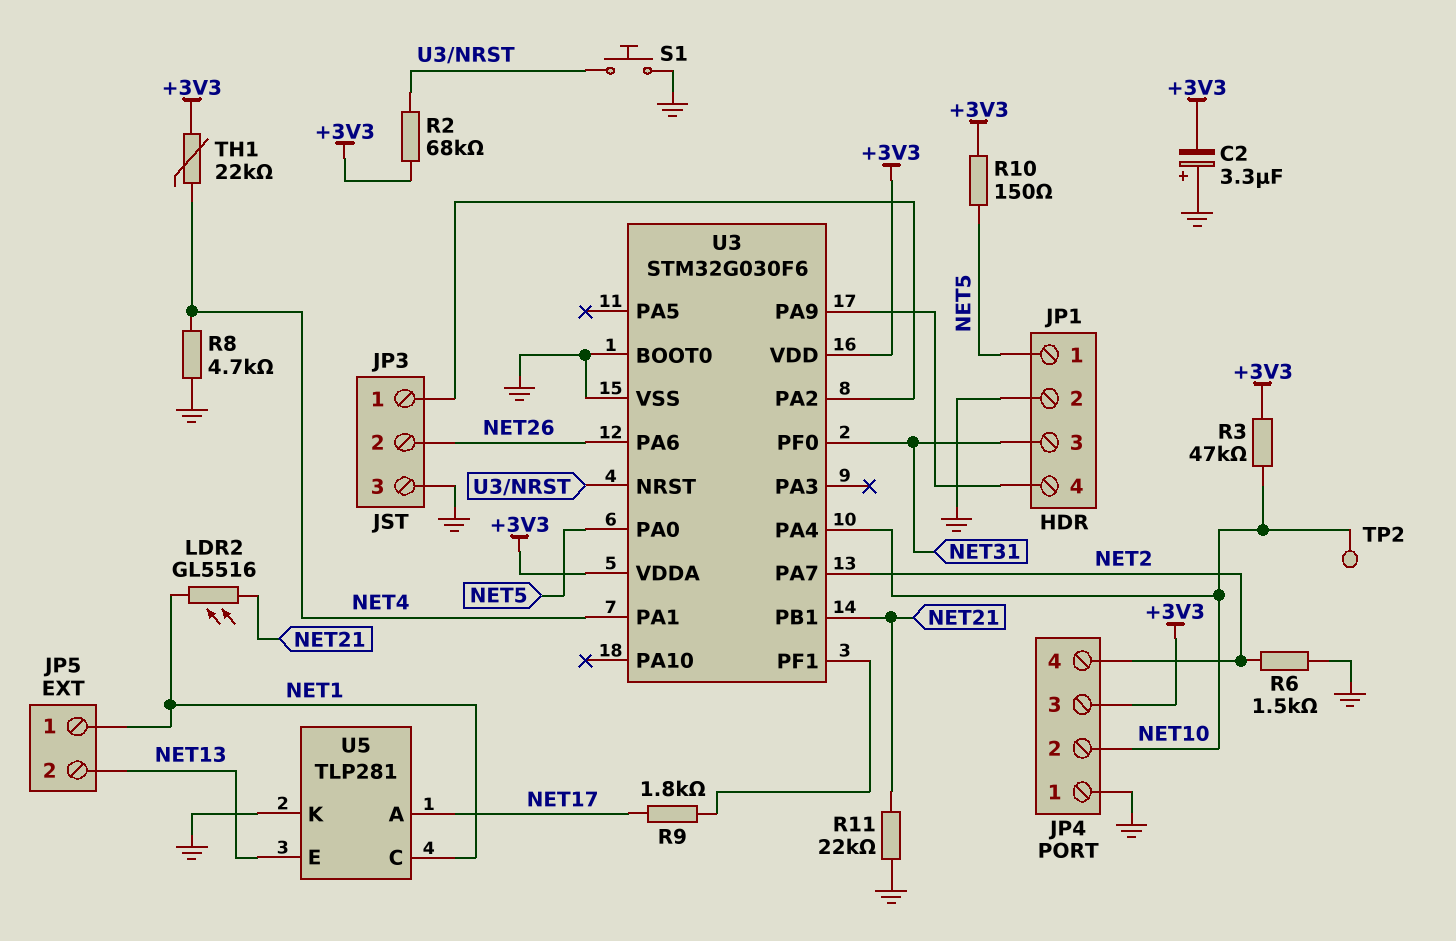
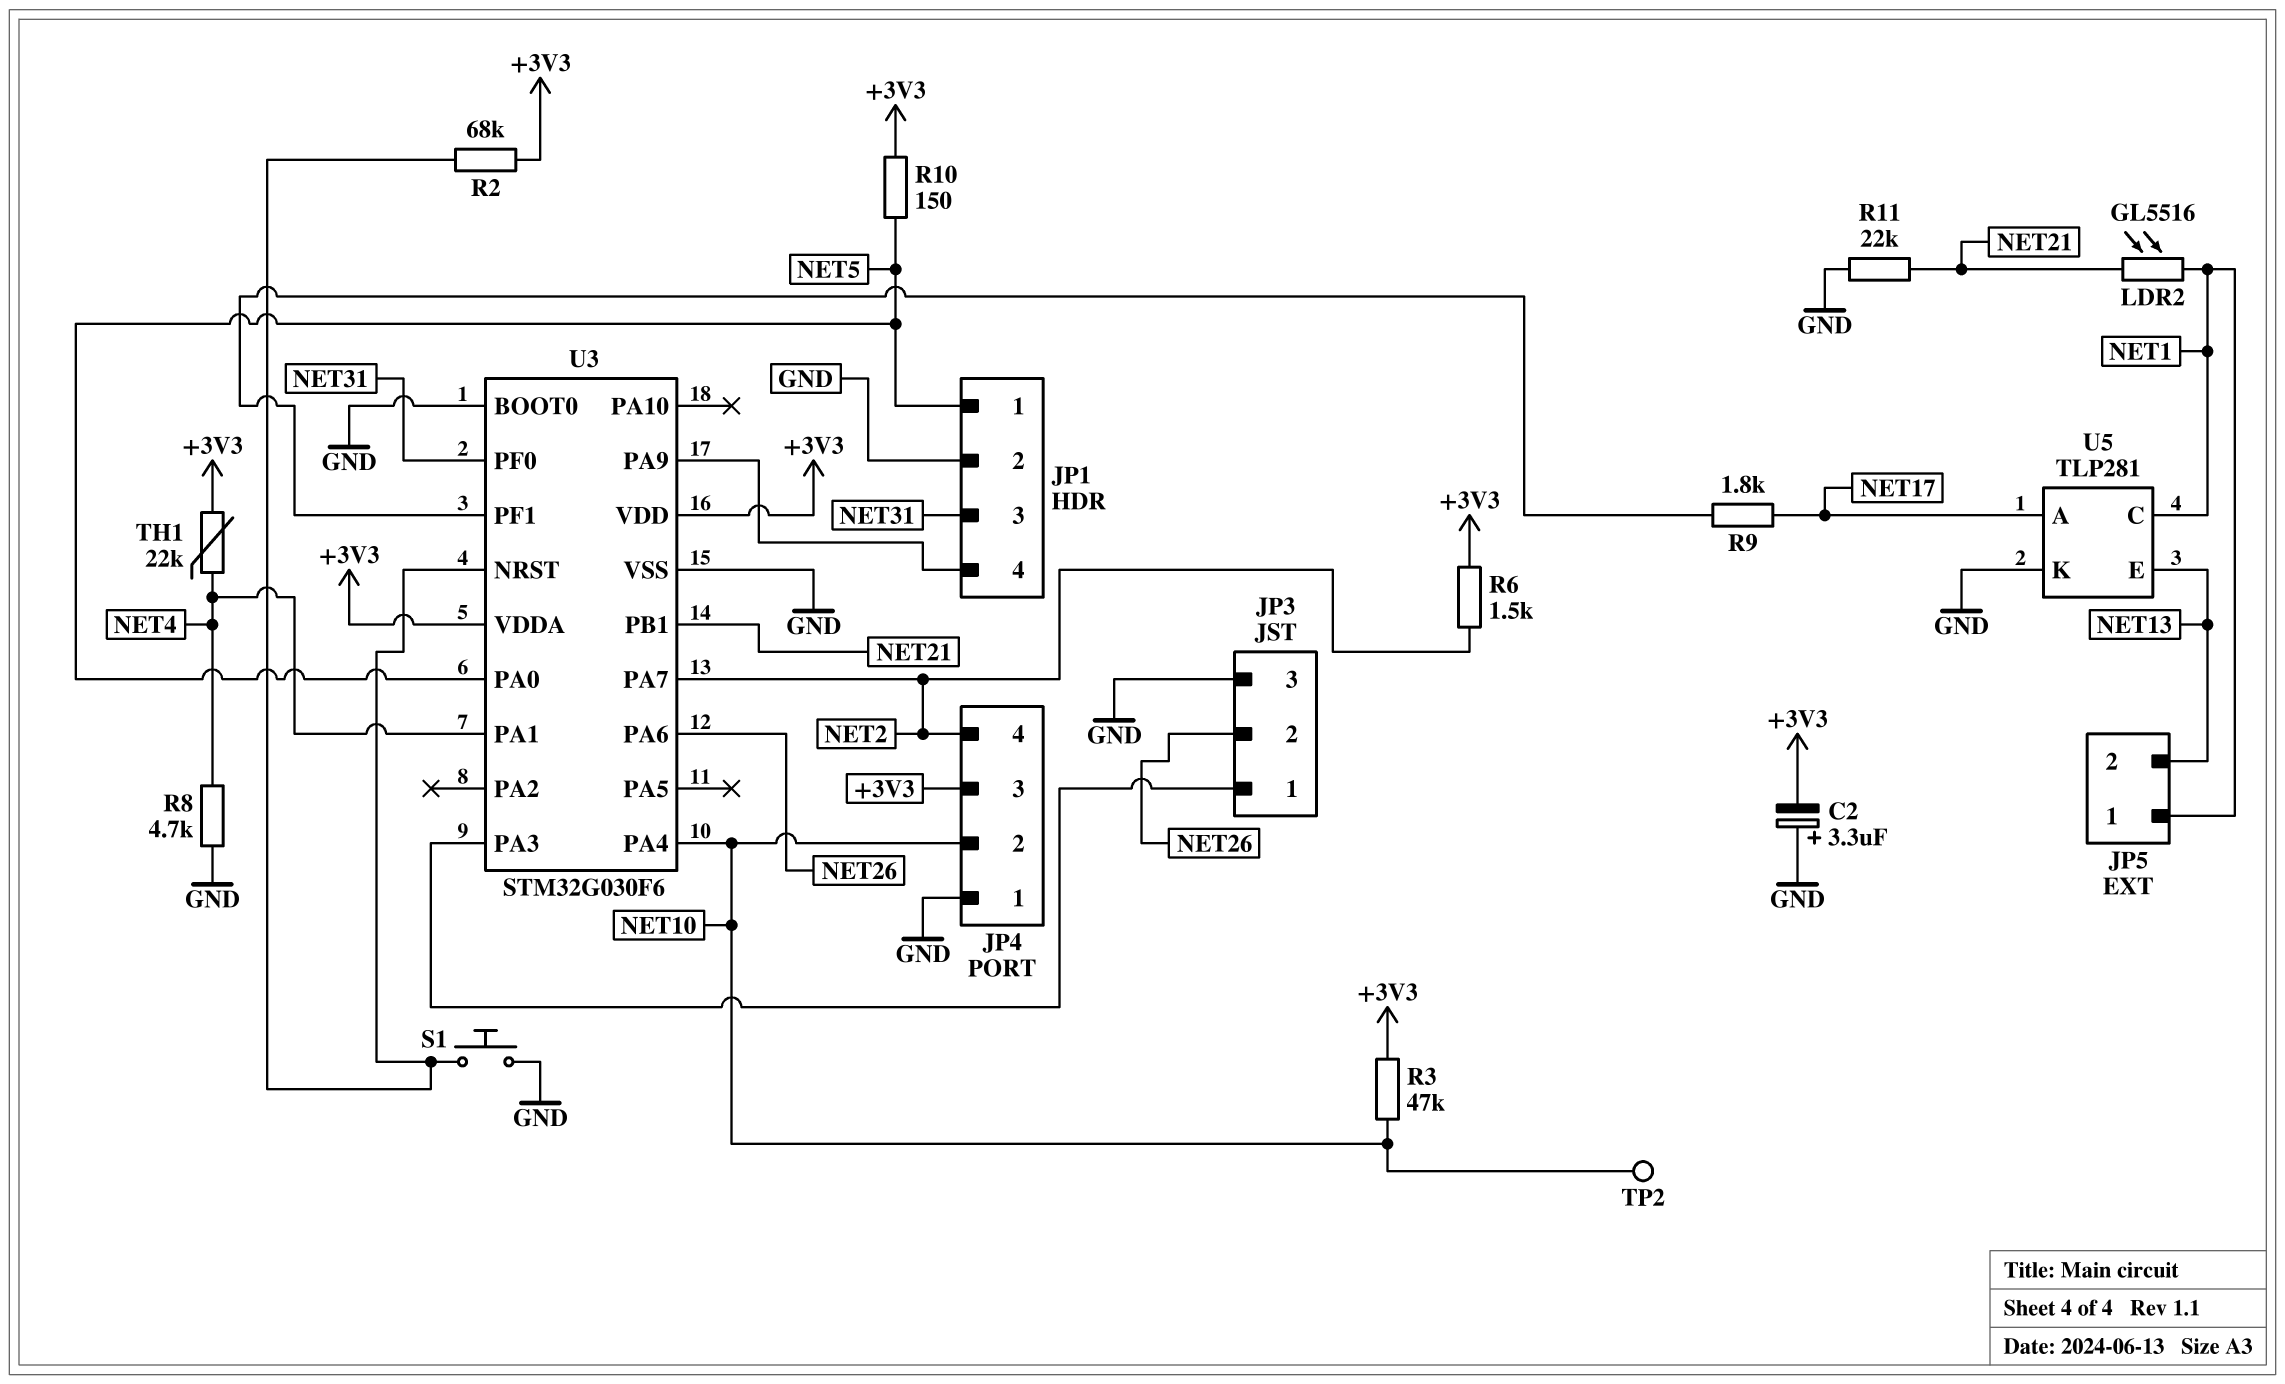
R6: 1.5k (GND, NET2) -> 1.5k (+3V3, NET2)
U3 pin PA2: JP3/1 -> none
U3 pin PA3: none -> JP3/1

